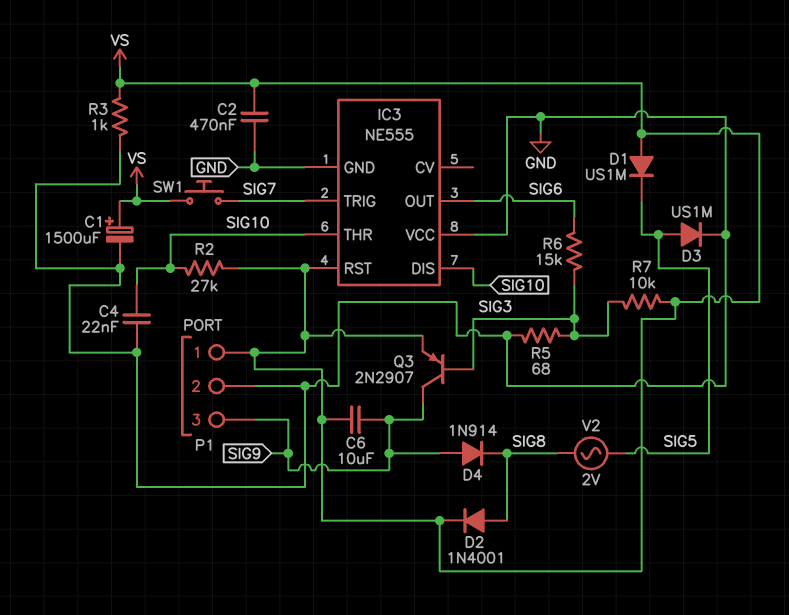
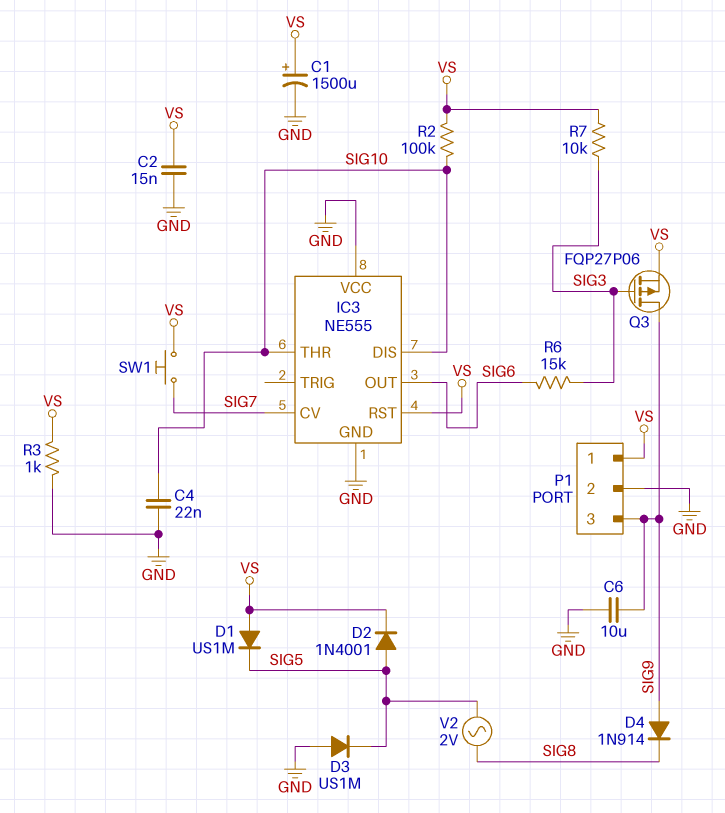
C2: 470nF (GND, VS) -> 15nF (GND, VS)
C6: 10uF (SIG9, VS) -> 10uF (GND, SIG9)
D2: diode 1N4001 (A SIG8, K VS) -> diode 1N4001 (A SIG5, K VS)
D3: diode US1M (A SIG5, K GND) -> diode US1M (A GND, K SIG5)
IC3 pin CV: none -> SIG7
IC3 pin TRIG: SIG7 -> none
Q3: PNP 2N2907 (B SIG3, C SIG9, E VS) -> PMOS FQP27P06 (G SIG3, D SIG9, S VS)
R2: 27k (SIG10, VS) -> 100k (SIG10, VS)
R5: 68 (GND, SIG3) -> none

